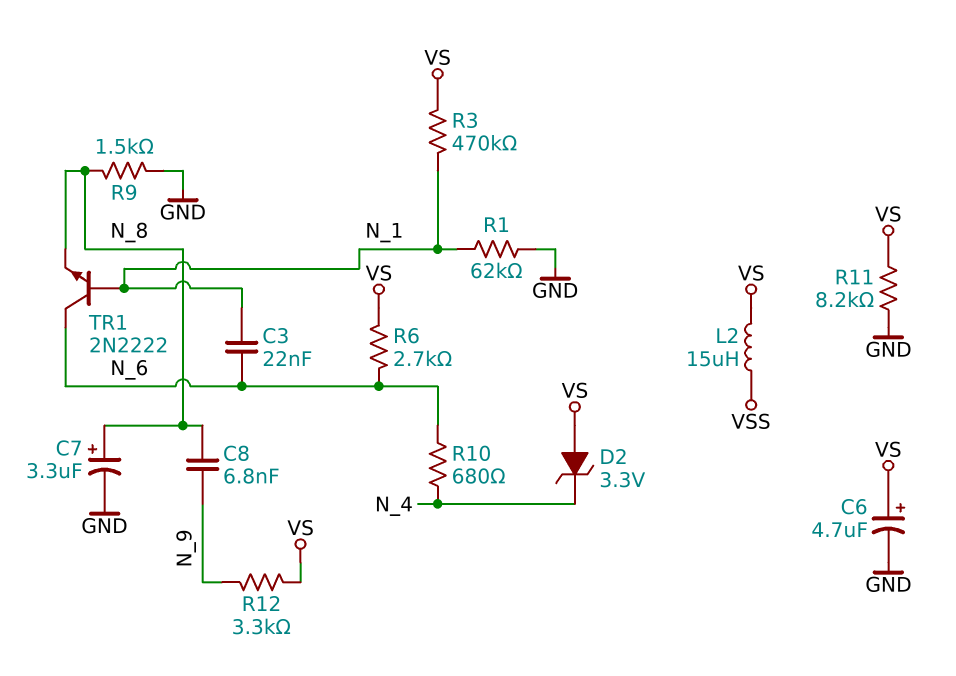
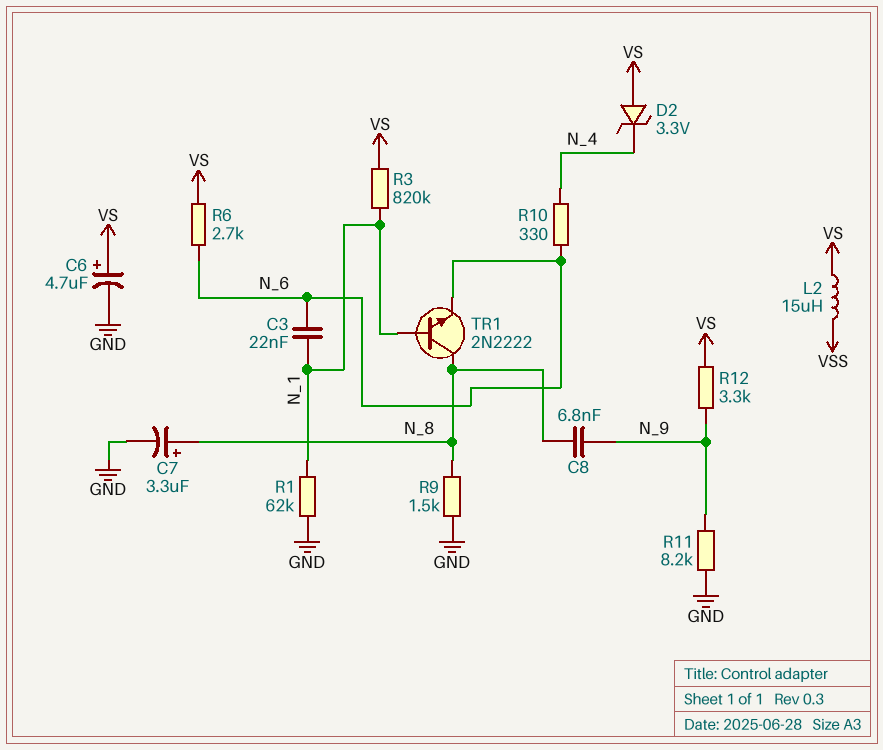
R3: 470k (N_1, VS) -> 820k (N_1, VS)
R10: 680 (N_4, N_6) -> 330 (N_4, N_6)
R11: 8.2k (GND, VS) -> 8.2k (GND, N_9)
TR1: NPN 2N2222 (B N_1, C N_6, E N_8) -> NPN 2N2222 (B N_1, C N_8, E N_6)

